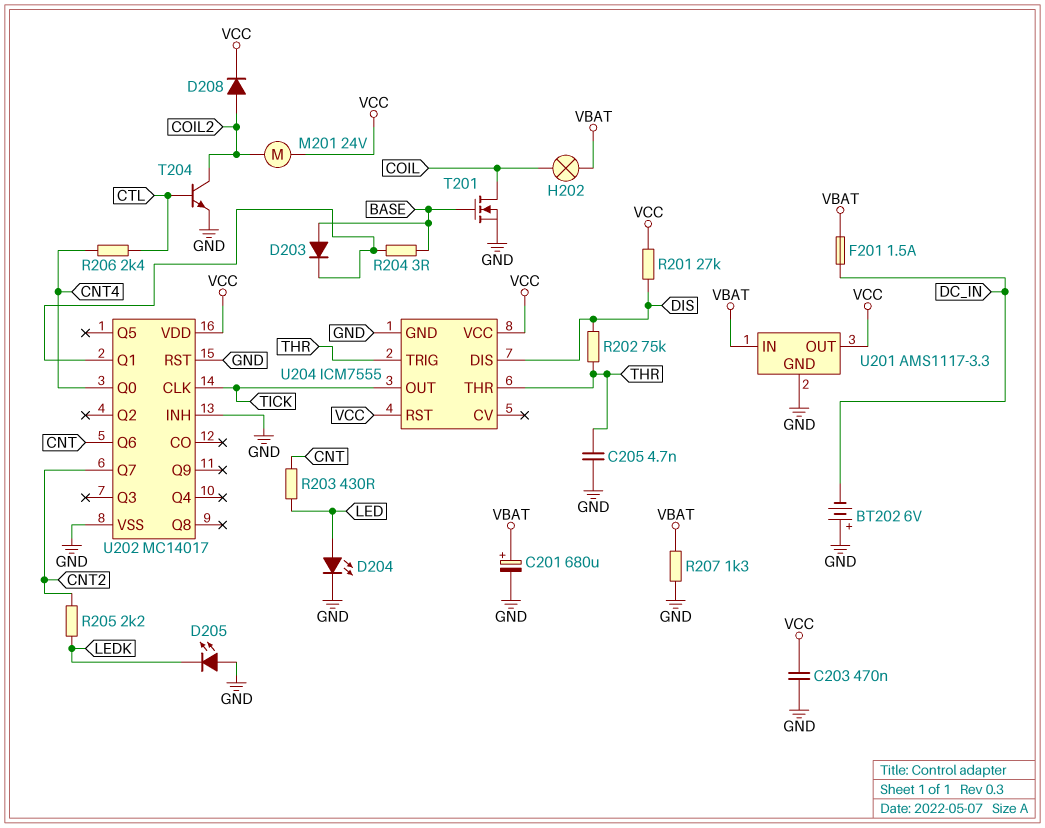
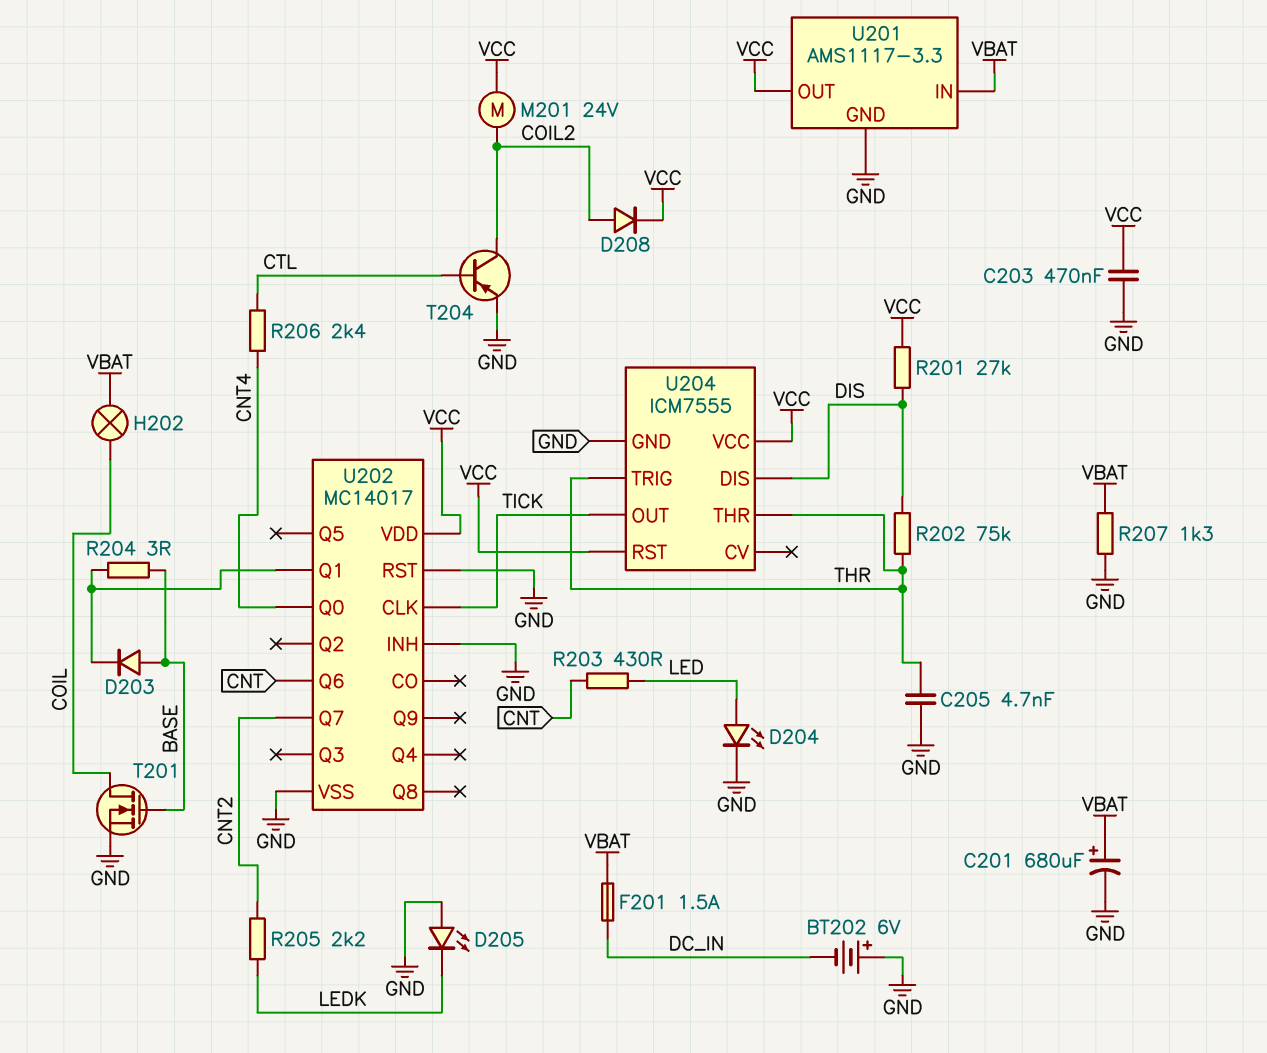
T204: NPN (B CTL, C COIL2, E GND) -> PNP (B CTL, C COIL2, E GND)

